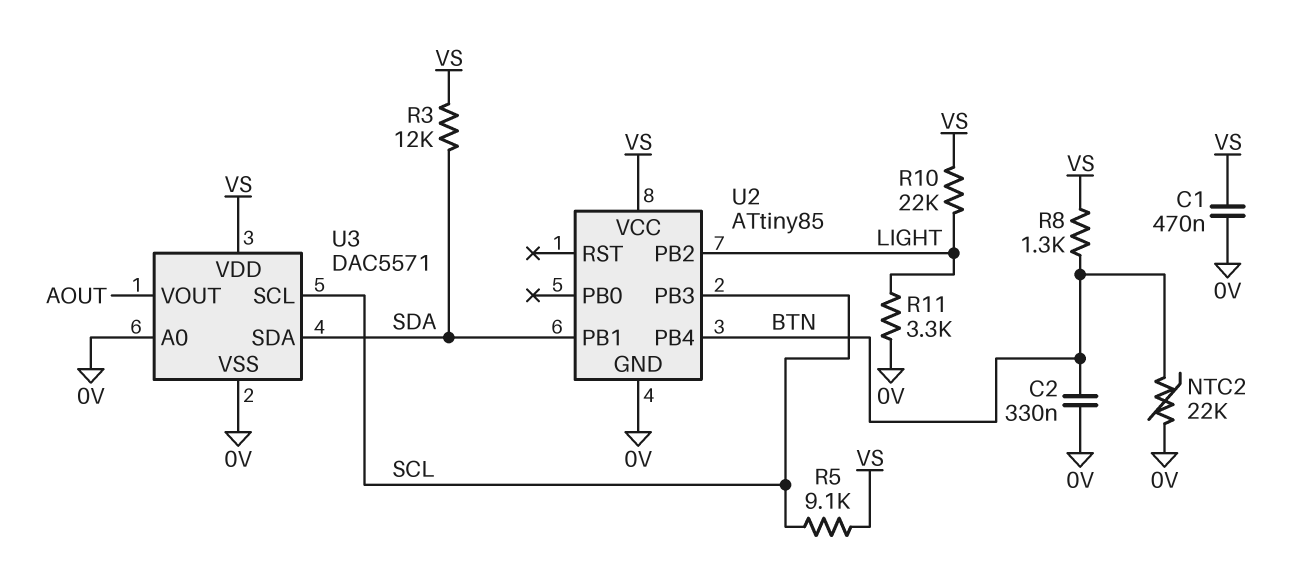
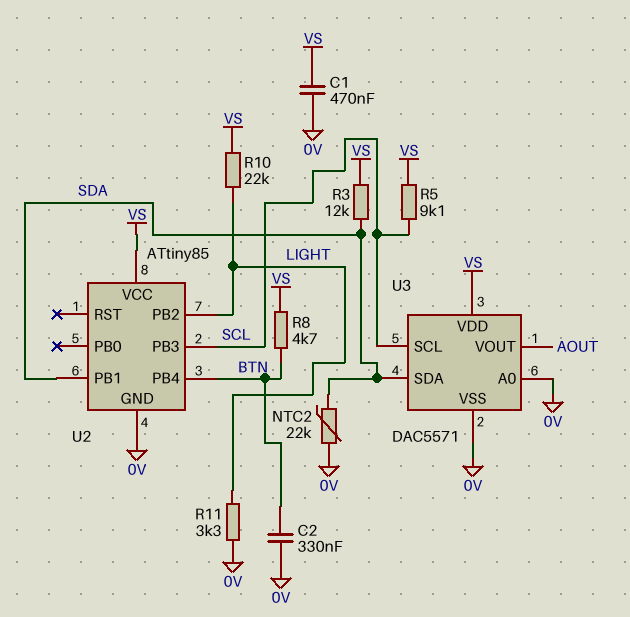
NTC2: 22k (0V, BTN) -> 22k (0V, SDA)
R8: 1.3k (BTN, VS) -> 4.7k (BTN, VS)

